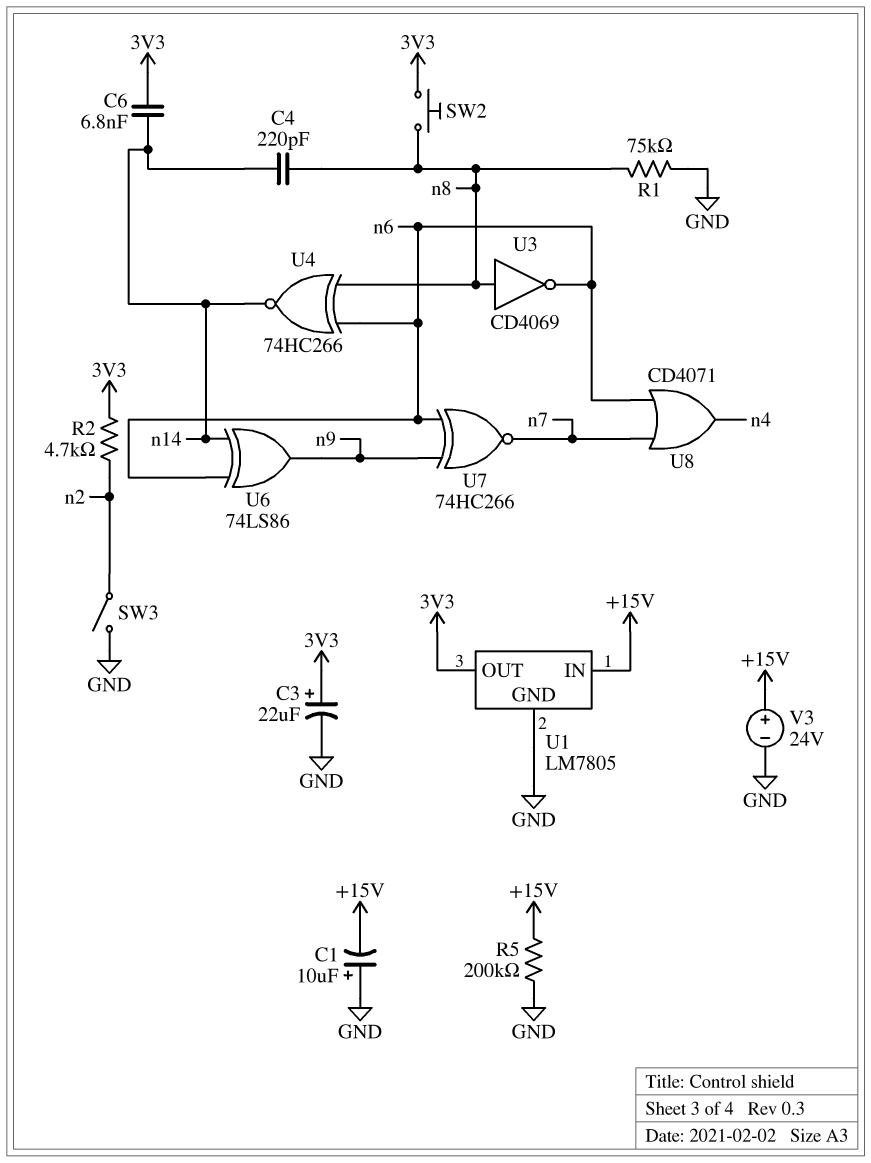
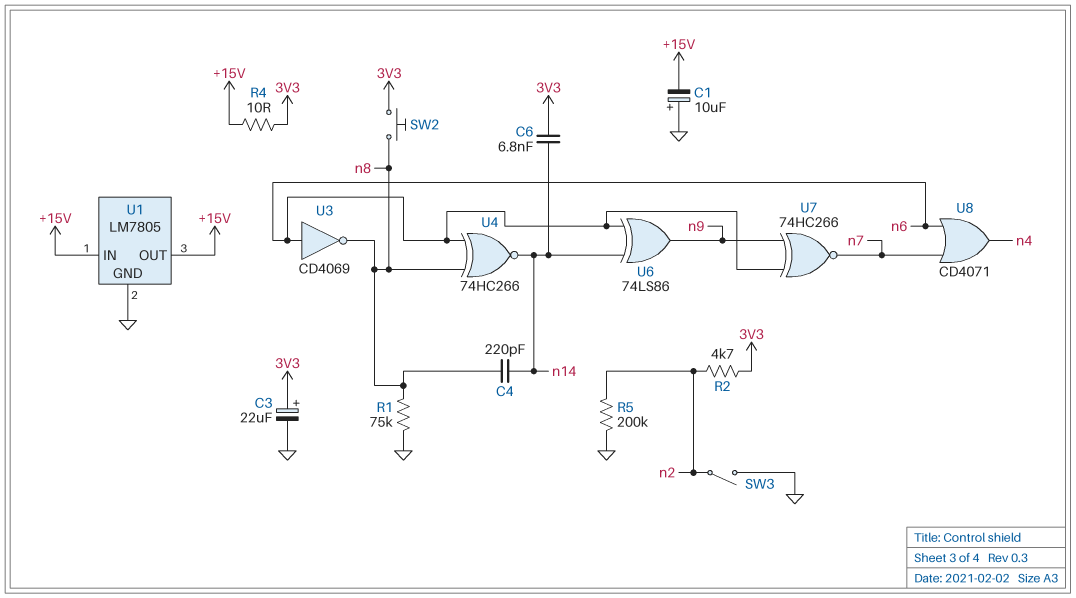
R4: none -> 10 (+15V, 3V3)
R5: 200k (+15V, GND) -> 200k (GND, n2)
U1 pin OUT: 3V3 -> +15V
U3: NOT CD4069 (in n8, out n6) -> NOT CD4069 (in n6, out n8)
V3: 24V (plus +15V, minus GND) -> none

